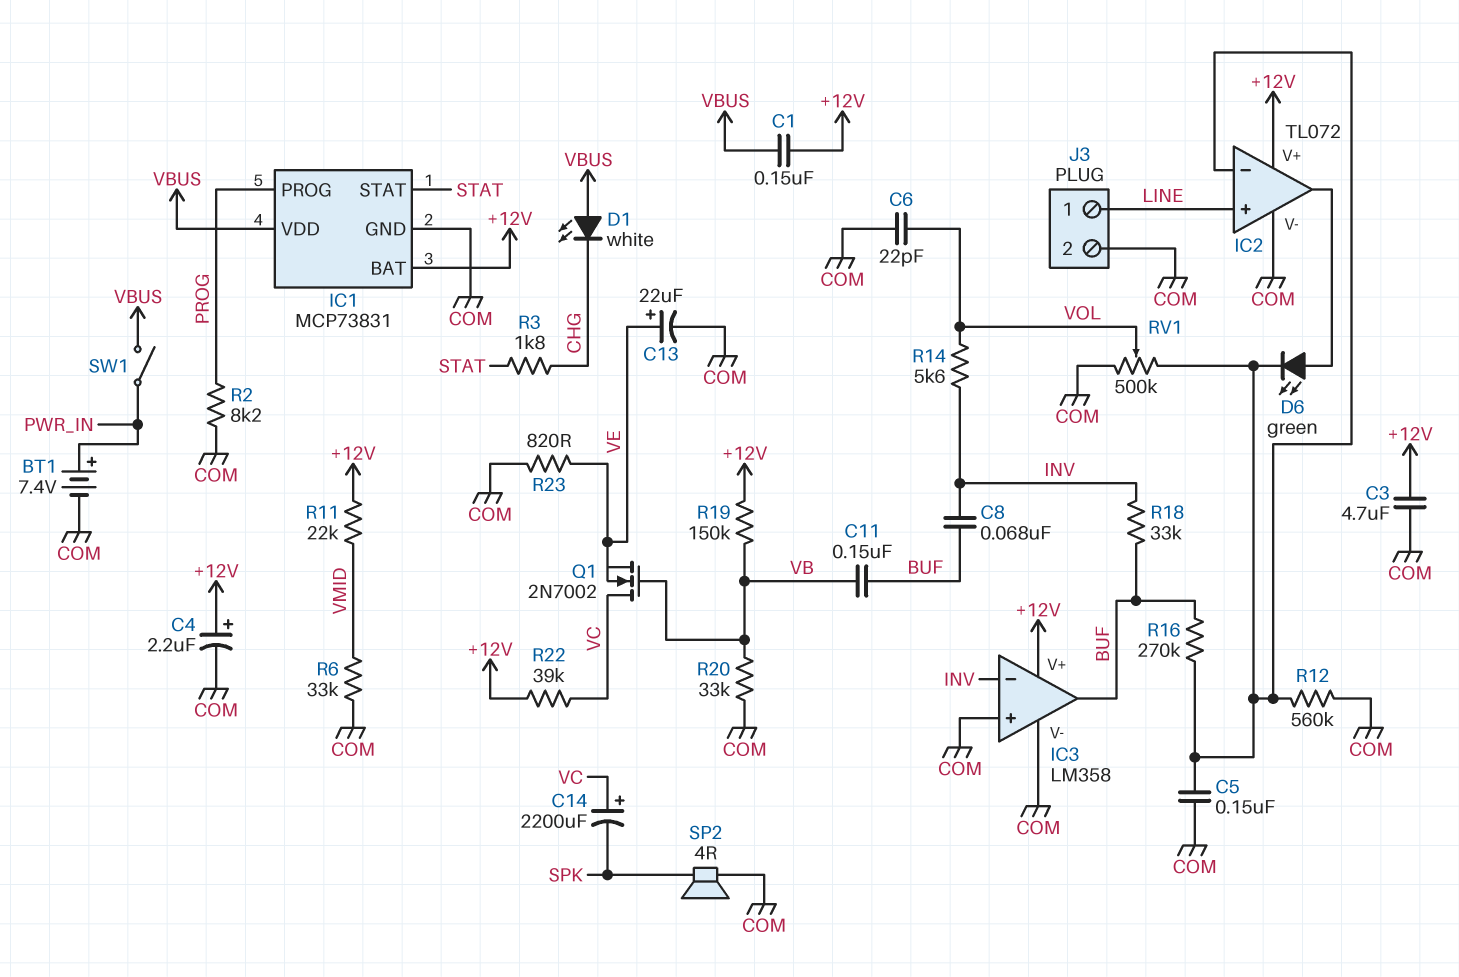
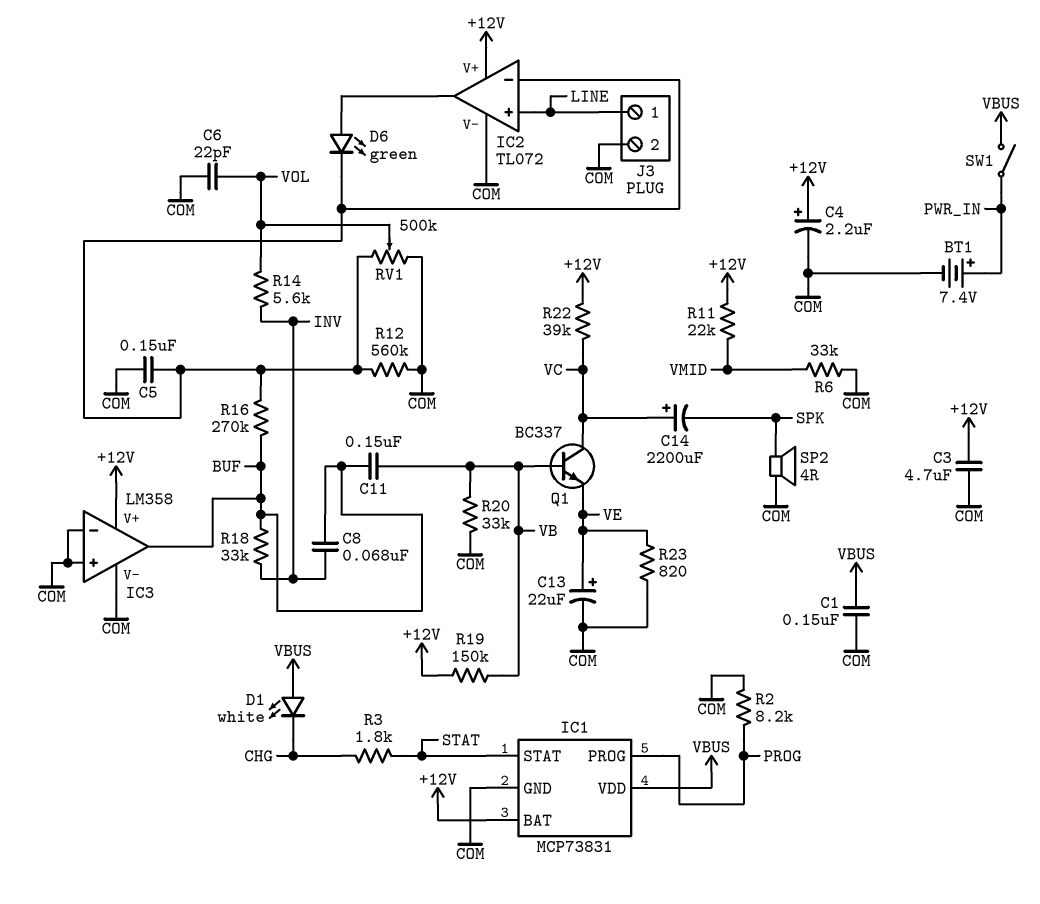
C1: 150nF (+12V, VBUS) -> 150nF (COM, VBUS)
IC3 pin in-: INV -> COM
Q1: NMOS 2N7002 (G VB, D VC, S VE) -> NPN BC337 (B VB, C VC, E VE)

